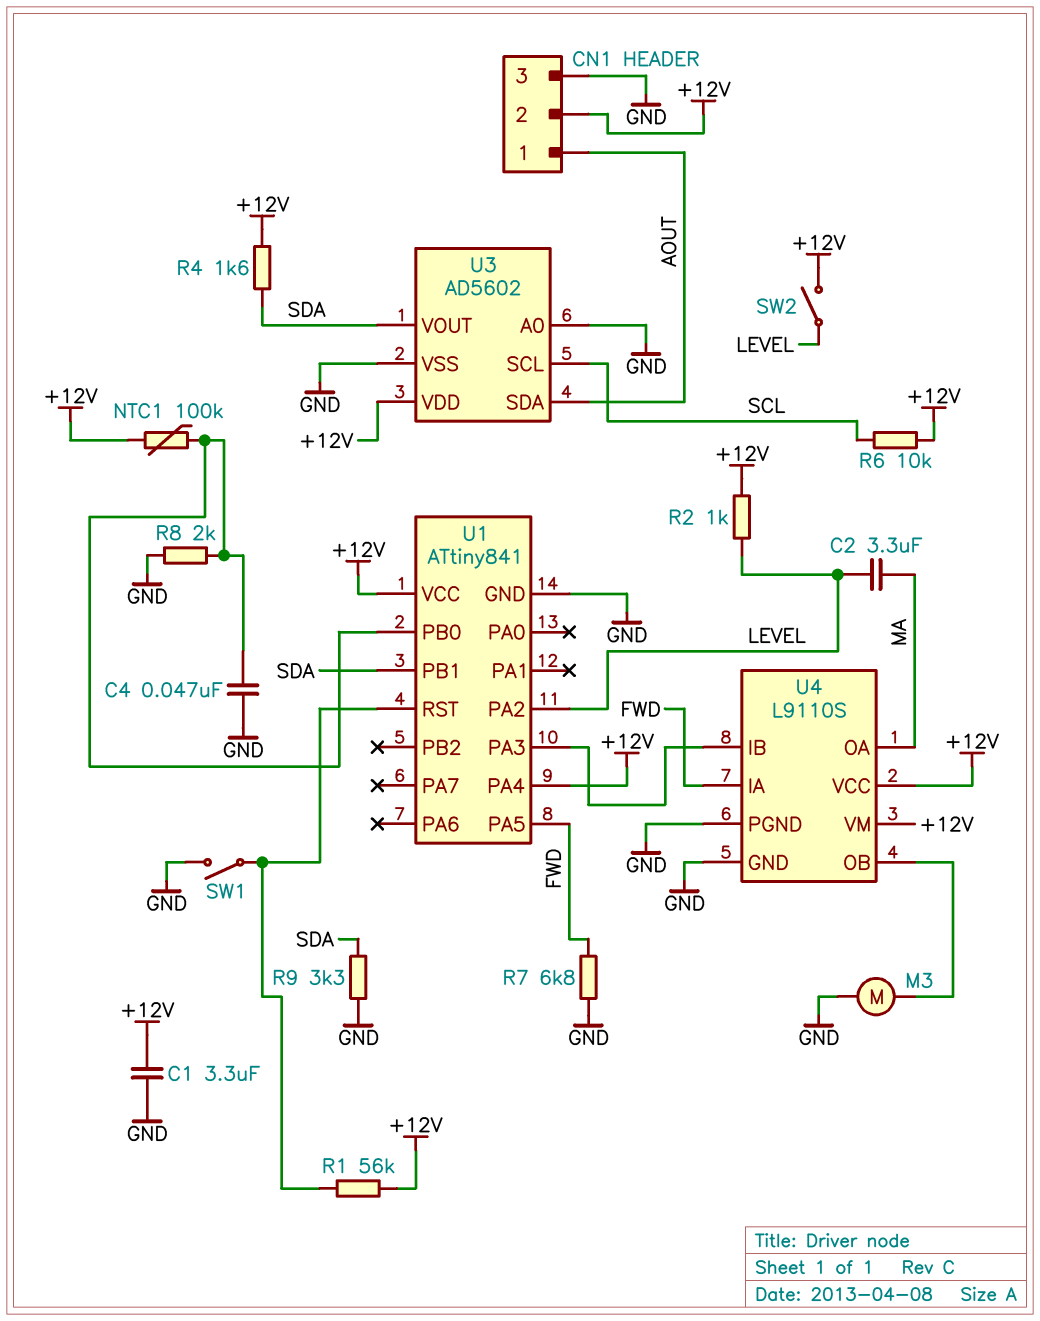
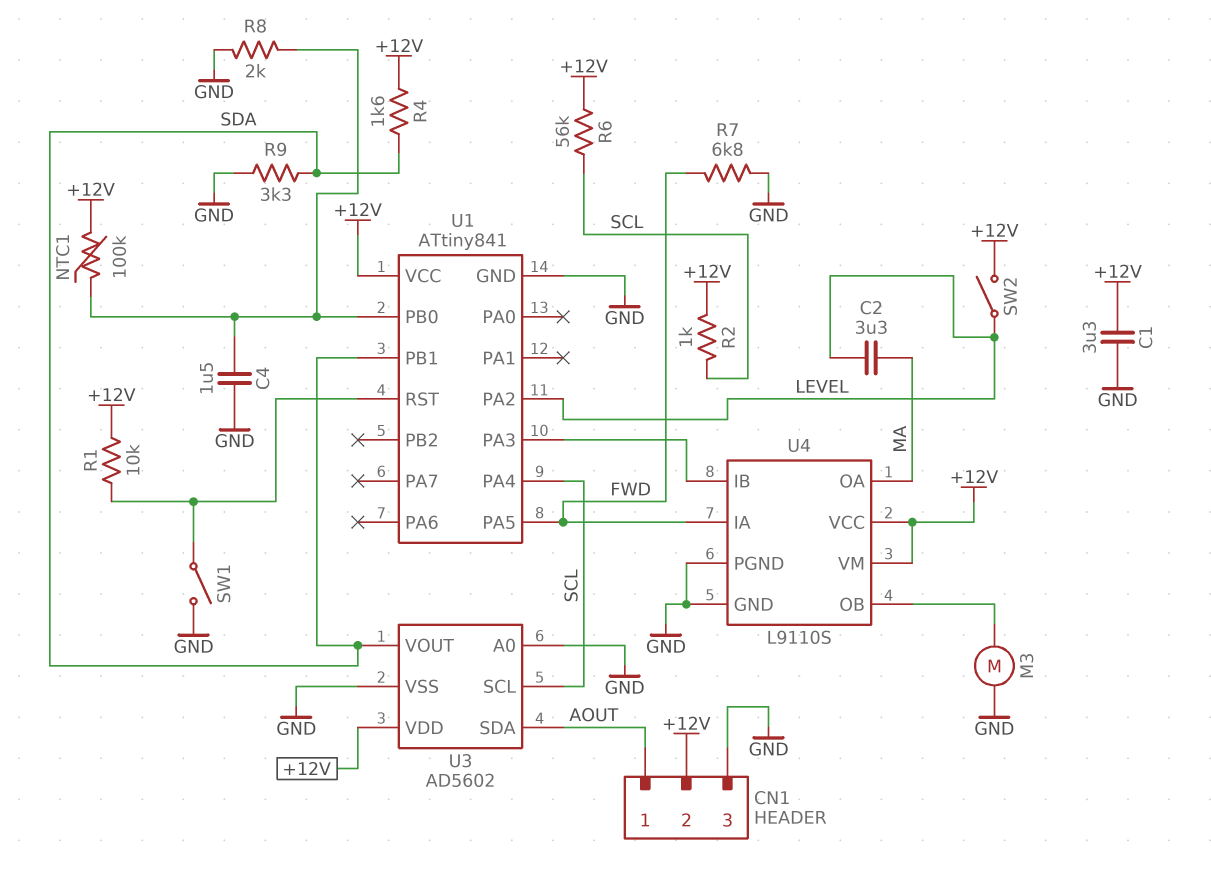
C4: 47nF (GND, U1/PB0) -> 1.5uF (GND, U1/PB0)
R1: 56k (+12V, U1/RST) -> 10k (+12V, U1/RST)
R2: 1k (+12V, LEVEL) -> 1k (+12V, SCL)
R6: 10k (+12V, SCL) -> 56k (+12V, SCL)
U1 pin PA4: +12V -> SCL

